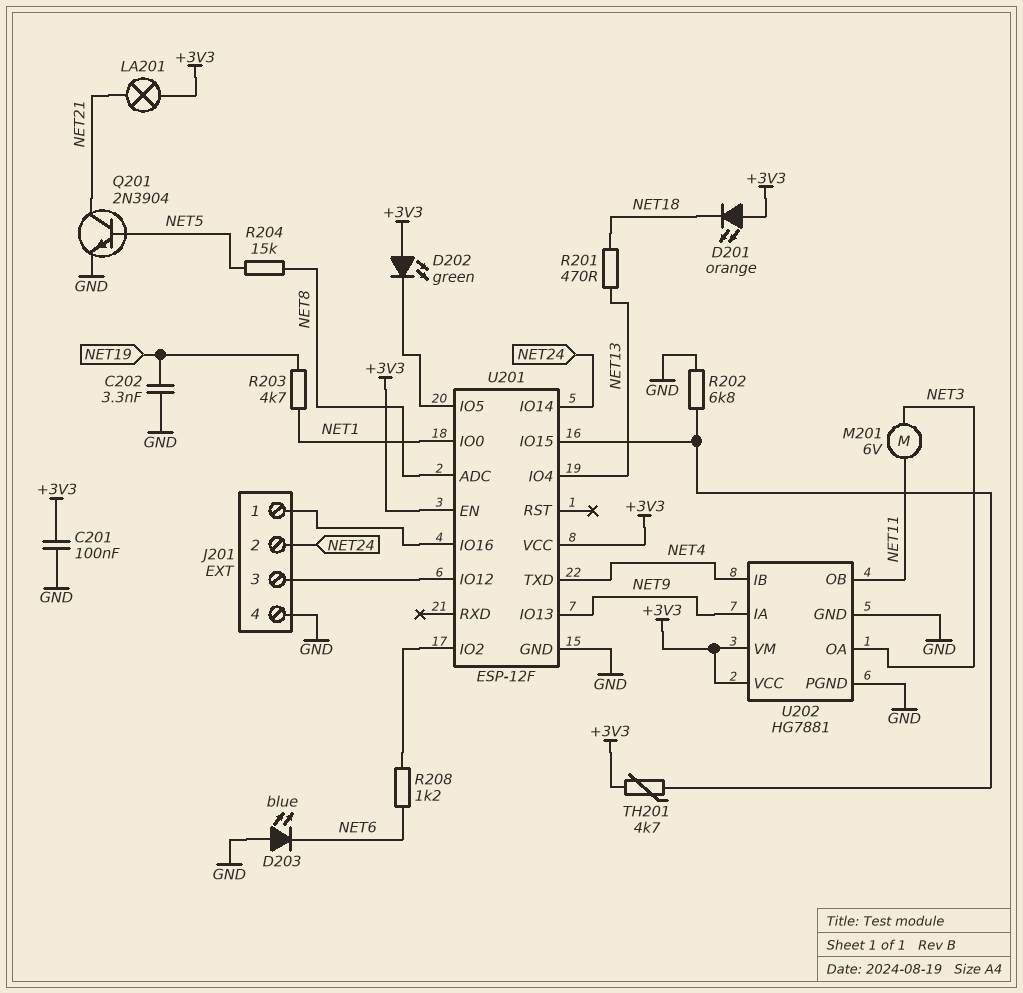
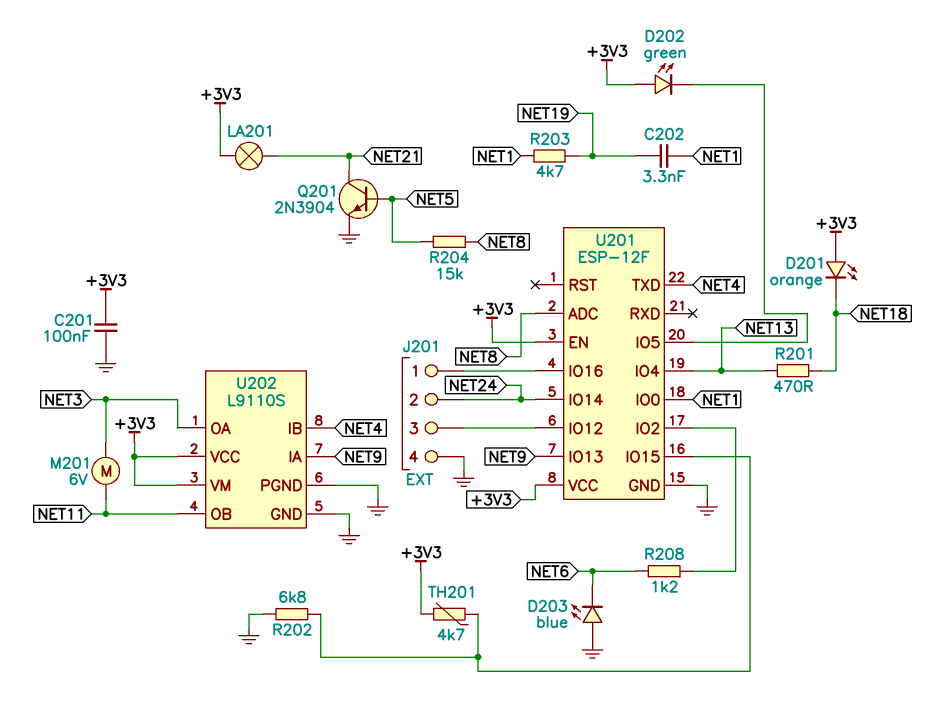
C202: 3.3nF (GND, NET19) -> 3.3nF (NET1, NET19)
U202: HG7881 -> L9110S

